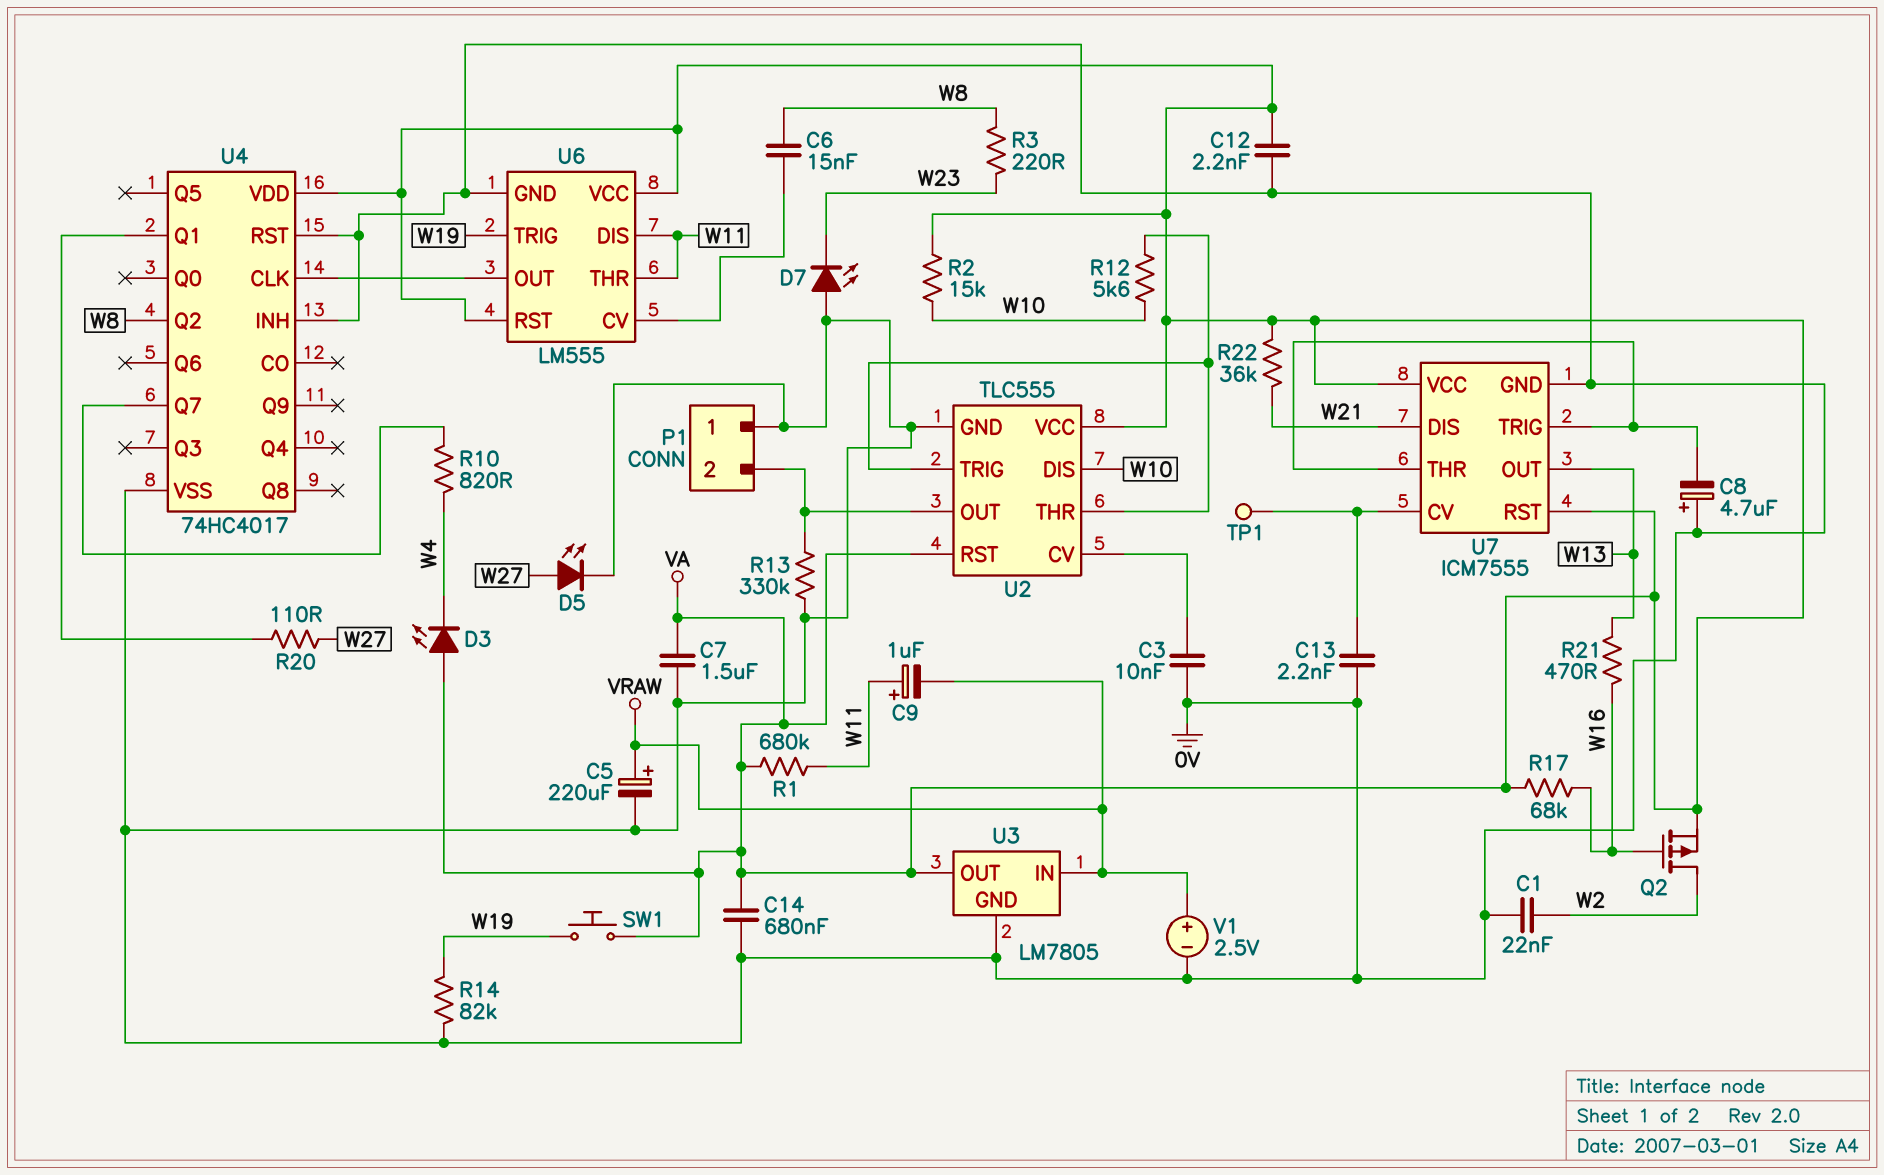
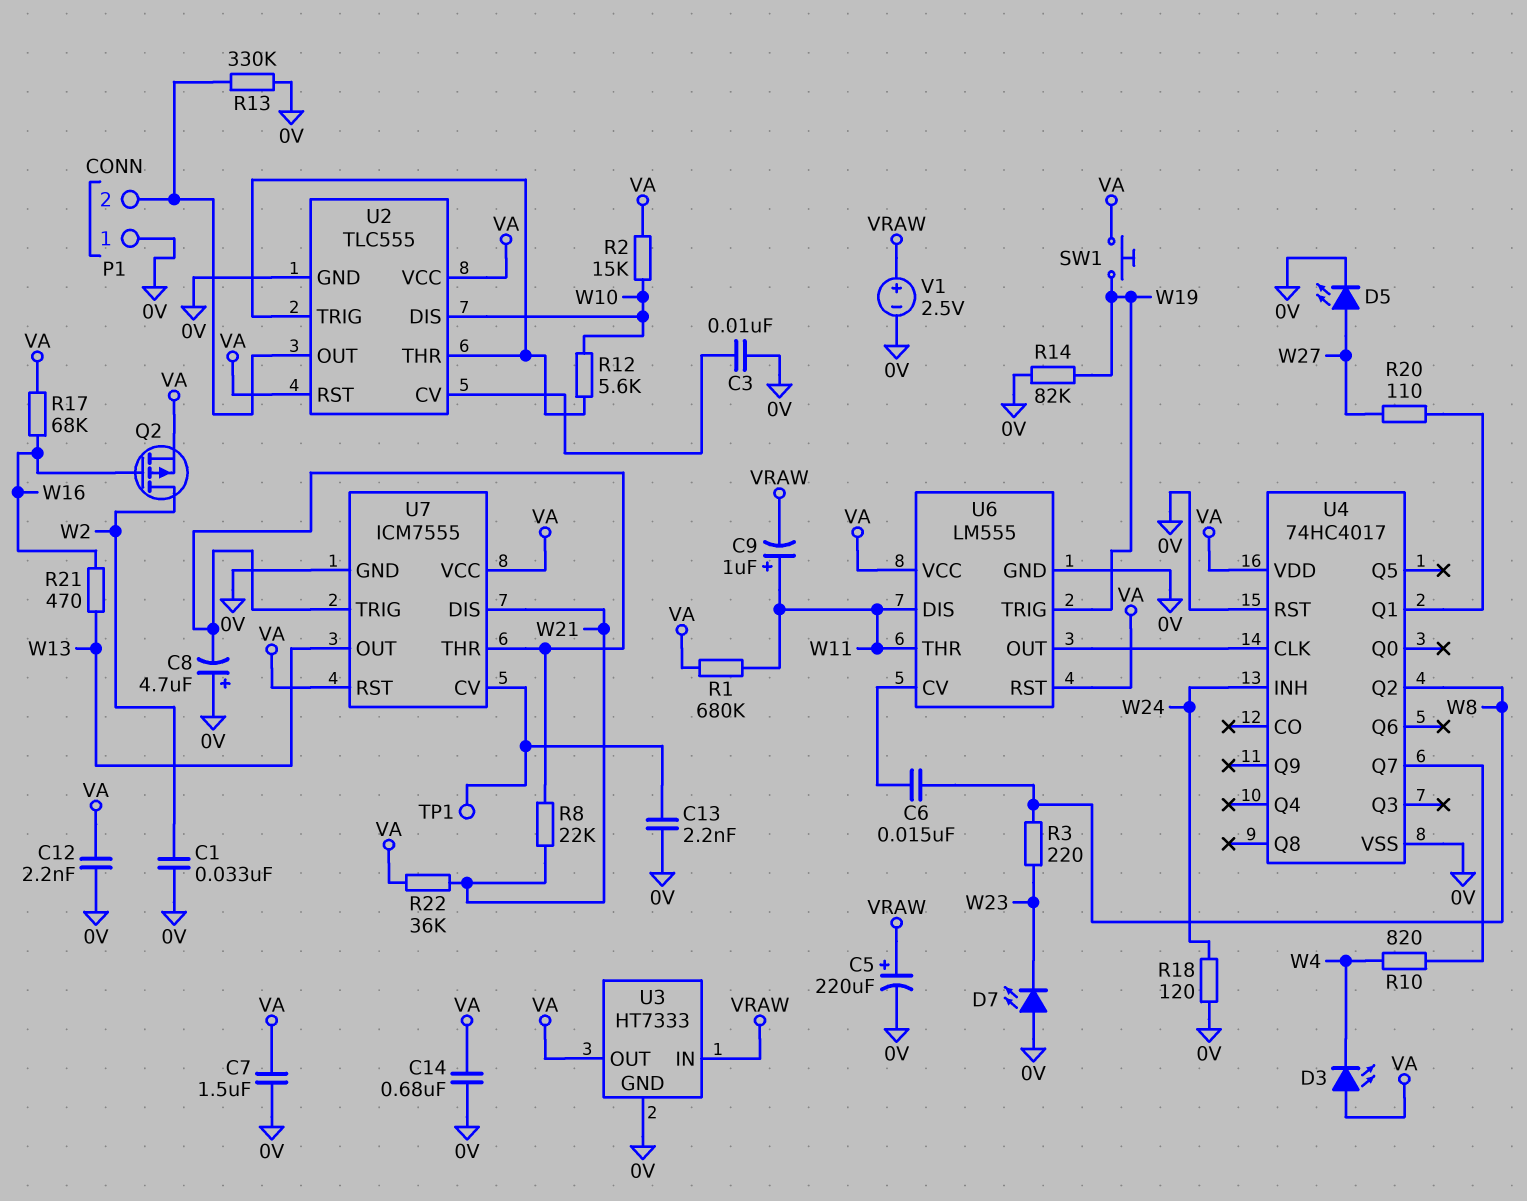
C1: 22nF (0V, W2) -> 33nF (0V, W2)
R8: none -> 22k (U7/THR, W21)
R18: none -> 120 (0V, W24)
U3: LM7805 -> HT7333
U4 pin INH: 0V -> W24

